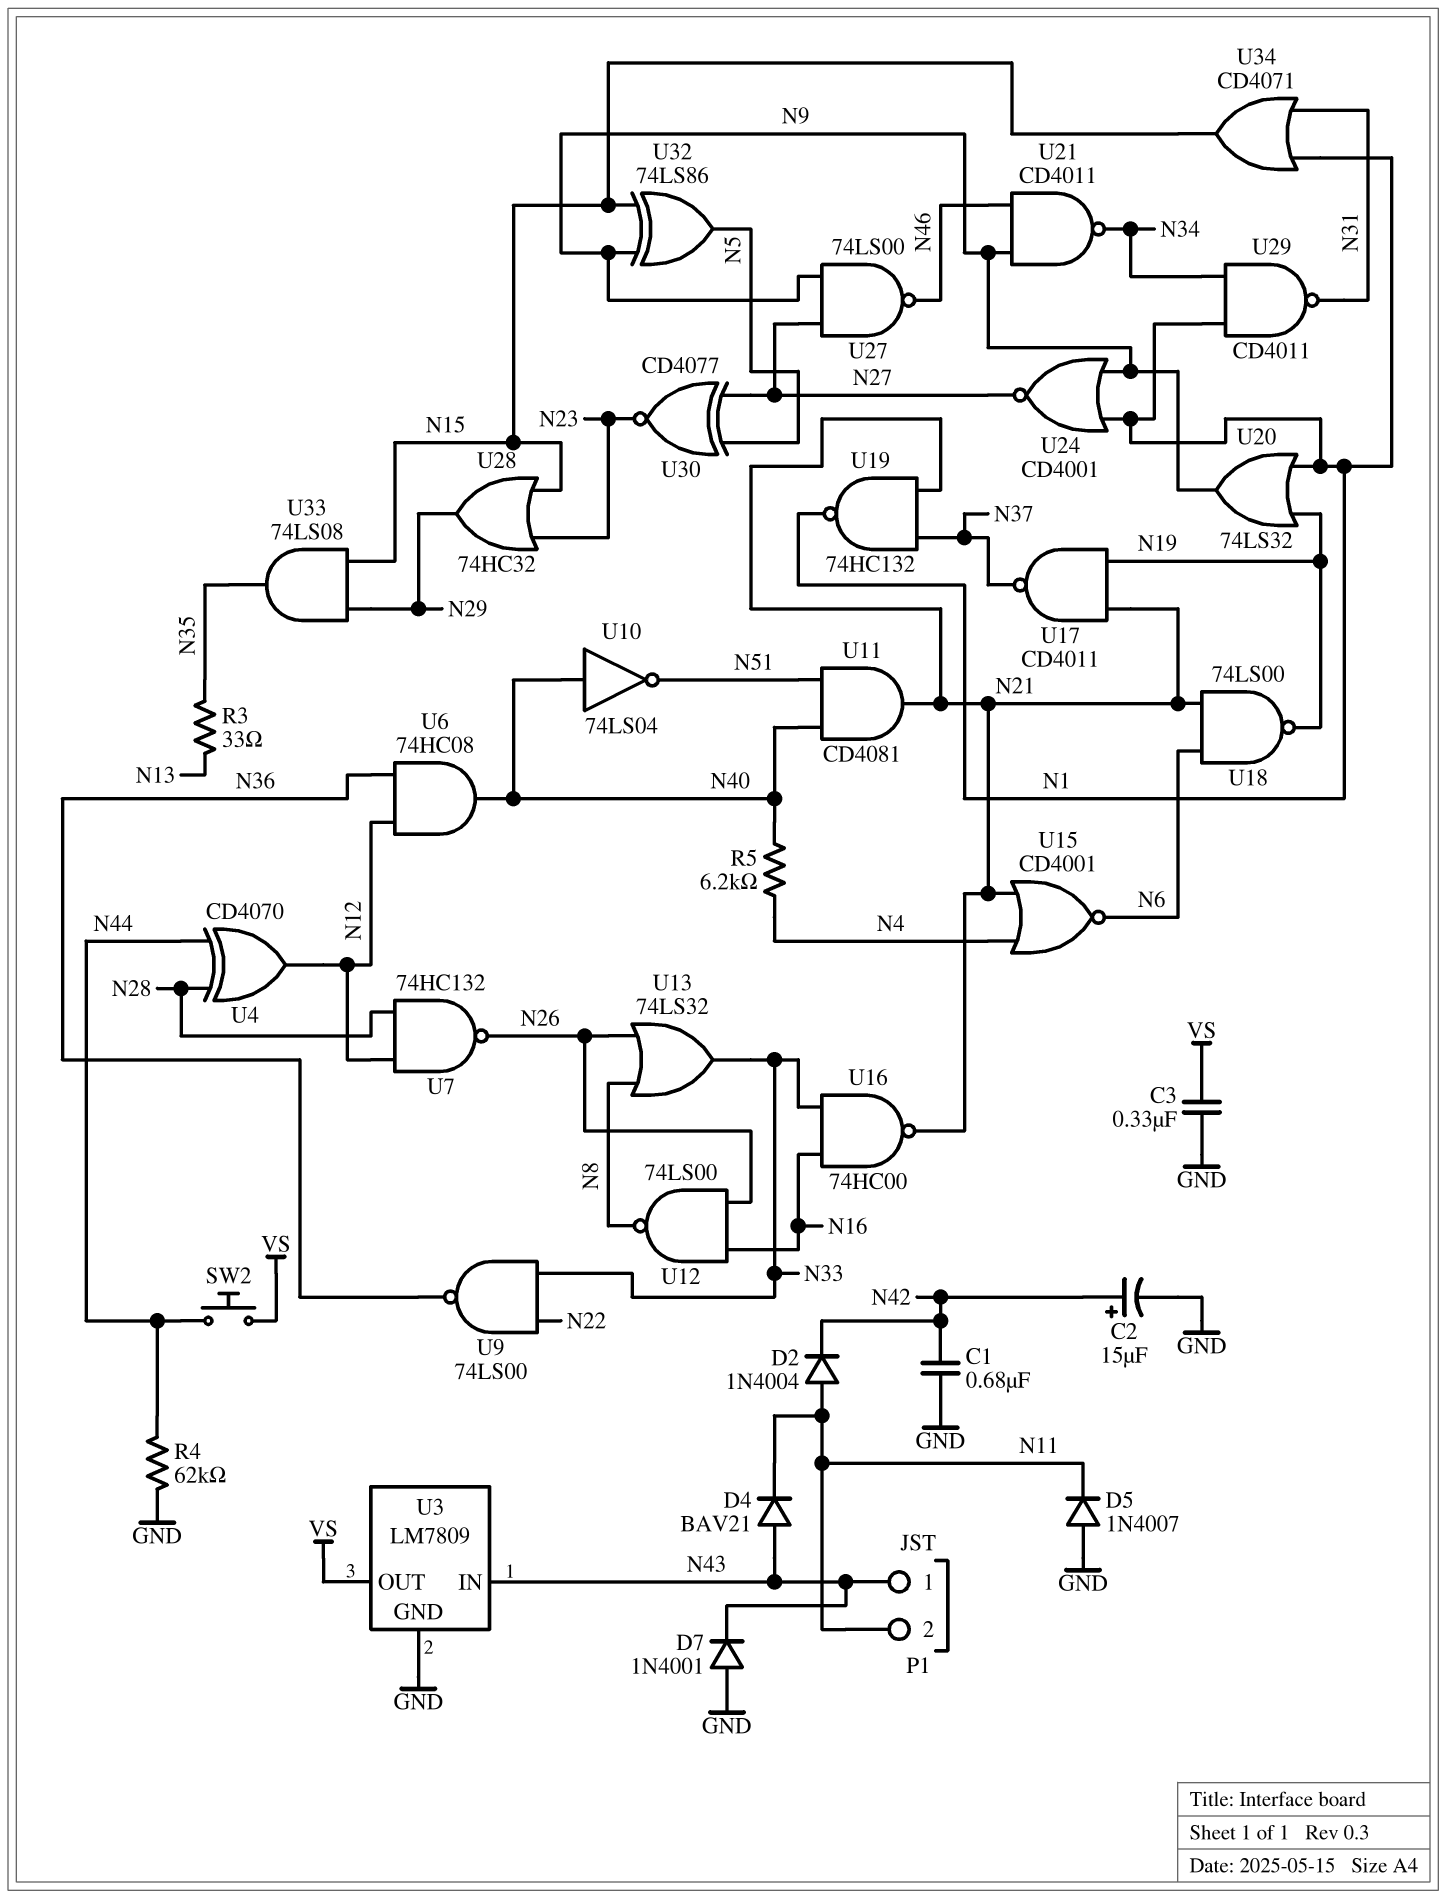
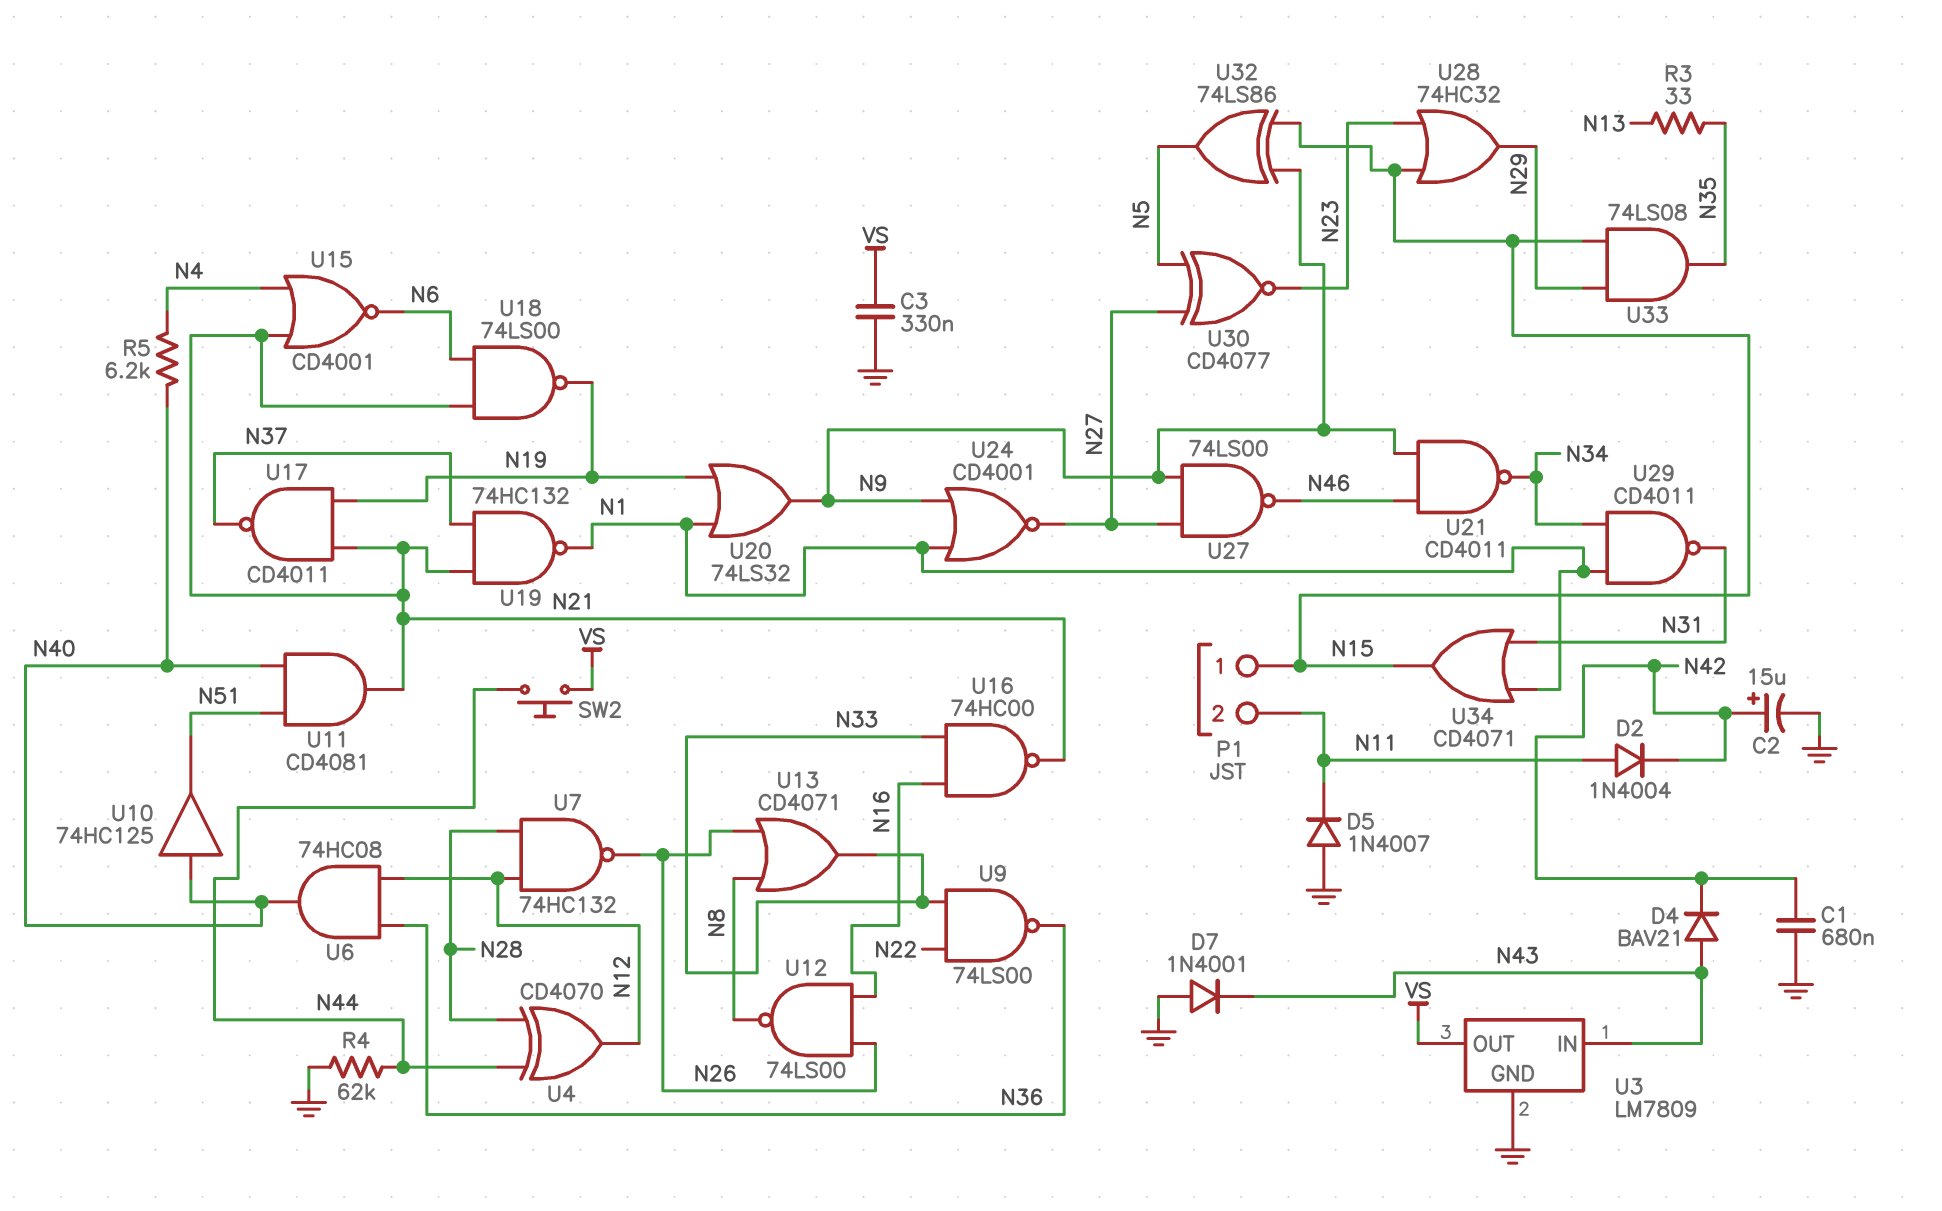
D4: diode BAV21 (A N43, K N11) -> diode BAV21 (A N43, K N42)
P1 pin 1: N43 -> N15
U10: NOT 74LS04 (in N40, out N51) -> buffer 74HC125 (in N40, out N51)
U13: OR 74LS32 (in N8, in N26, out N33) -> OR CD4071 (in N8, in N26, out N33)

